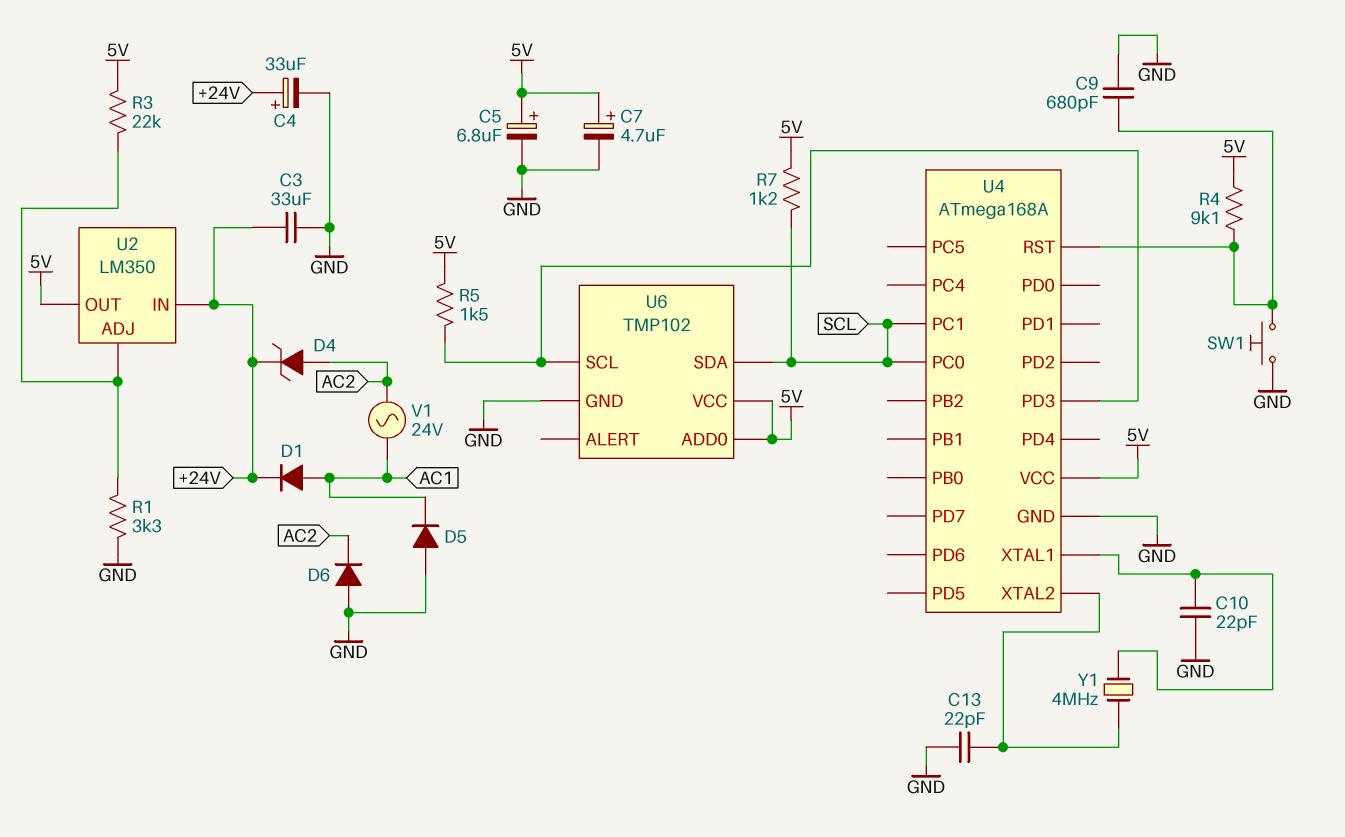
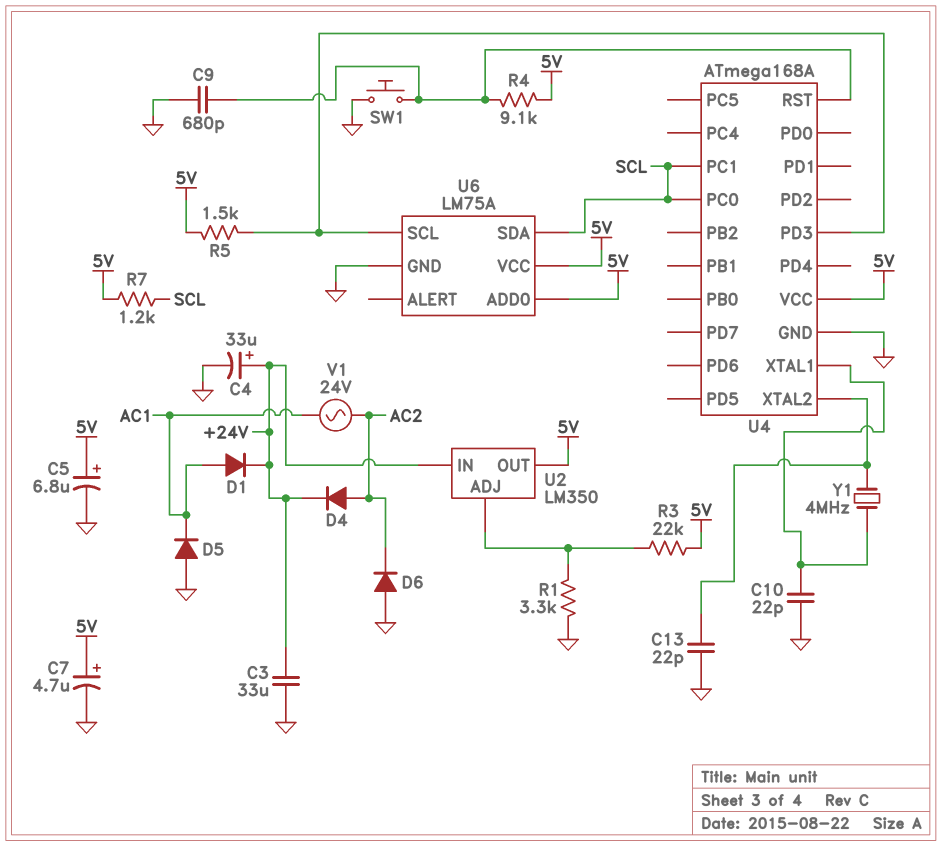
D4: zener (A AC2, K +24V) -> diode (A AC2, K +24V)
U6: TMP102 -> LM75A

